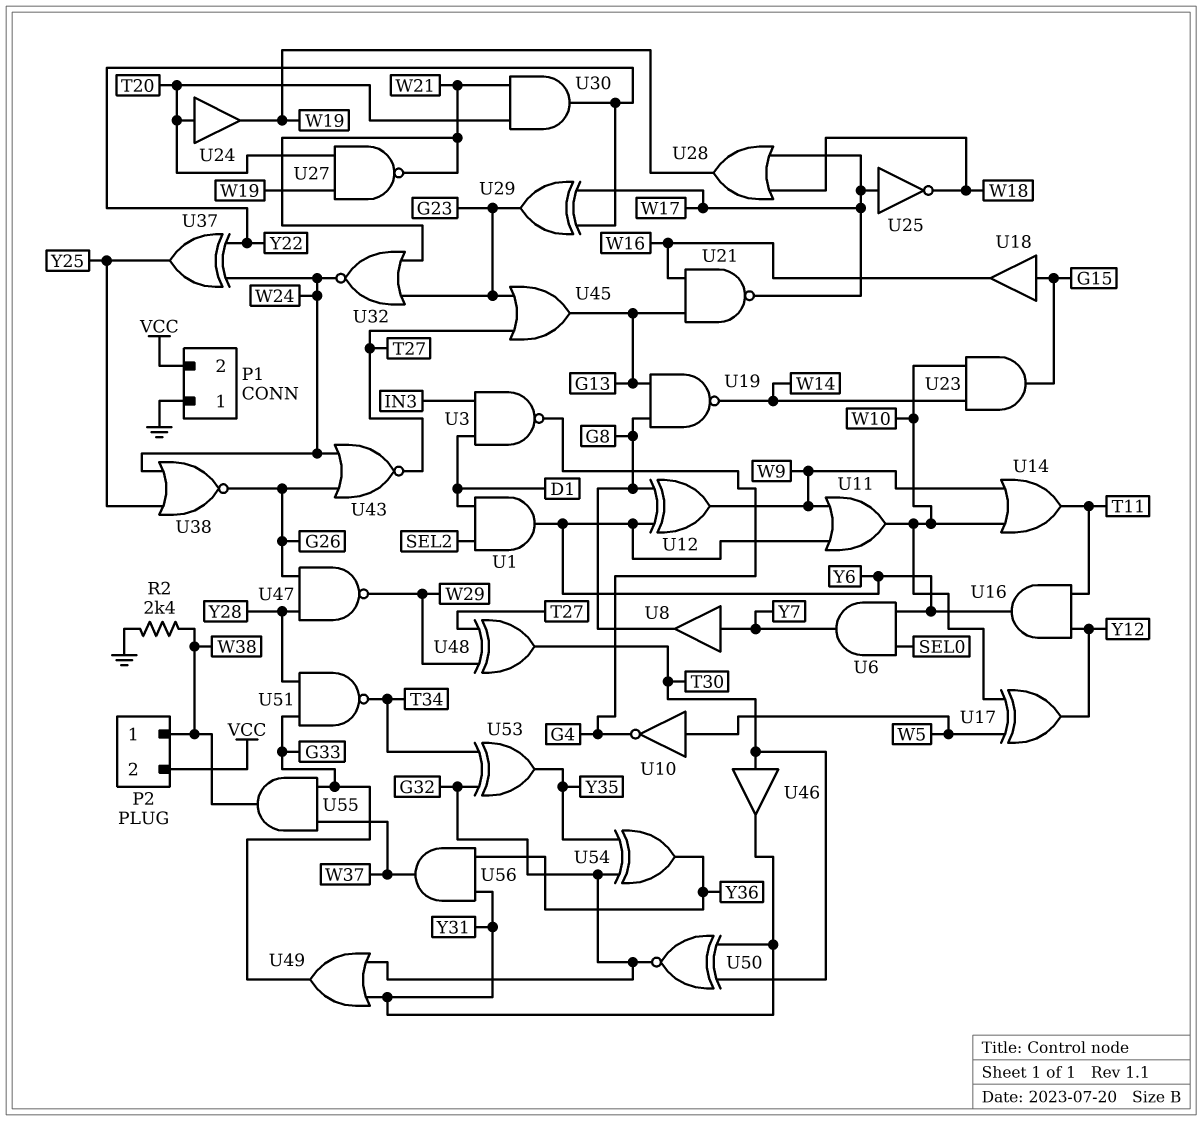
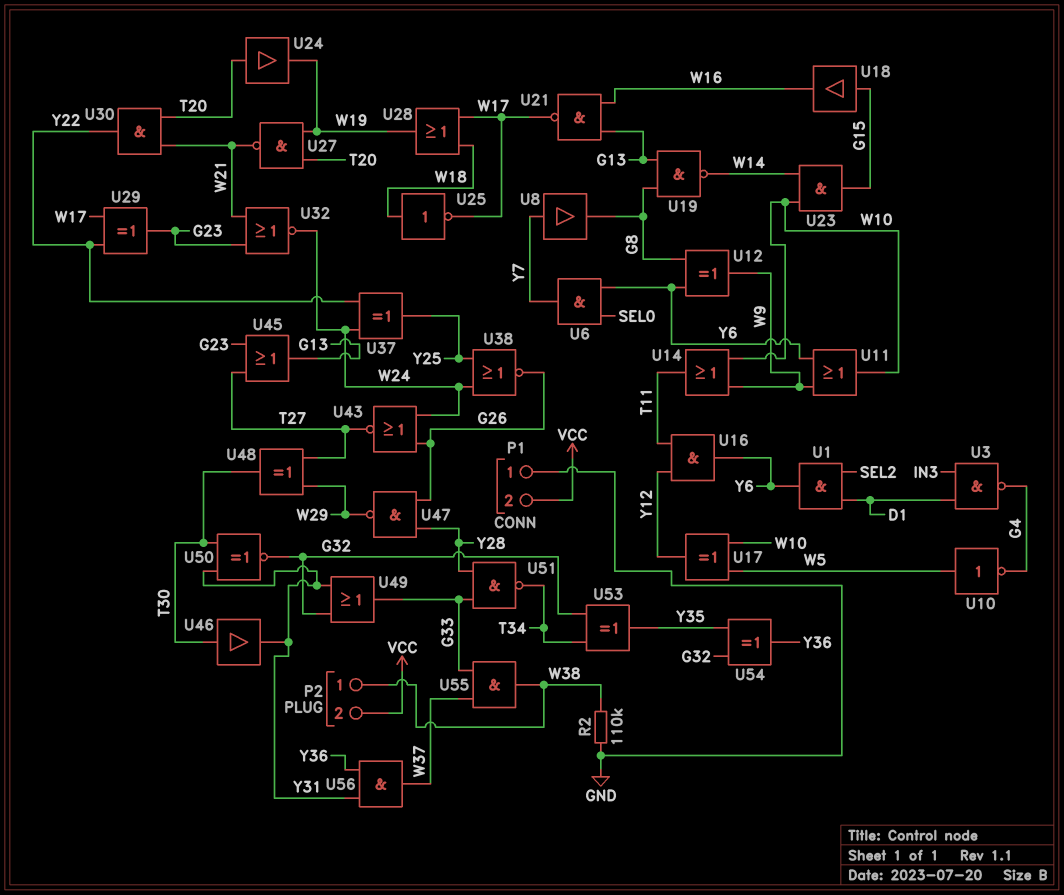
R2: 2.4k (GND, W38) -> 110k (GND, W38)
U25: NOT (in W17, out W18) -> NOT (in W18, out W17)

